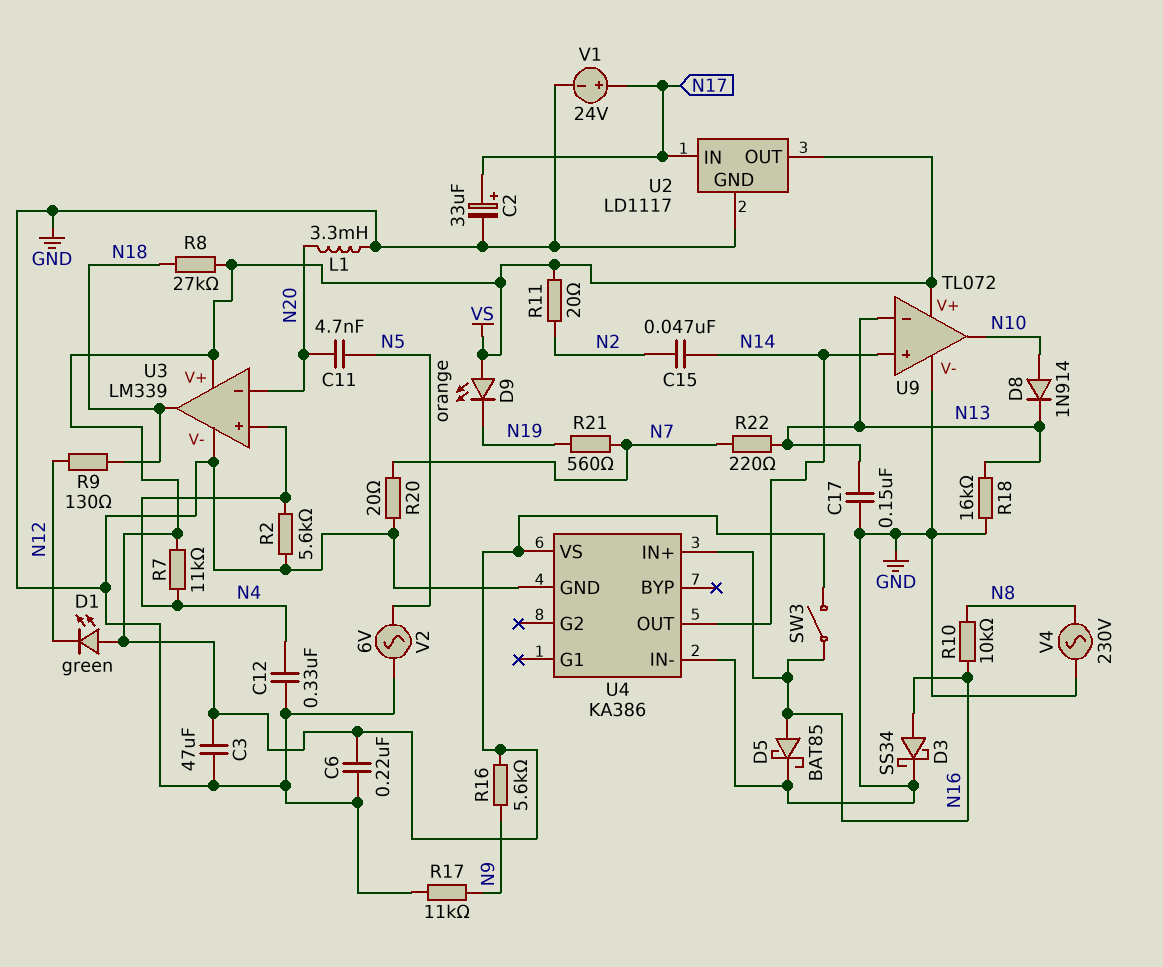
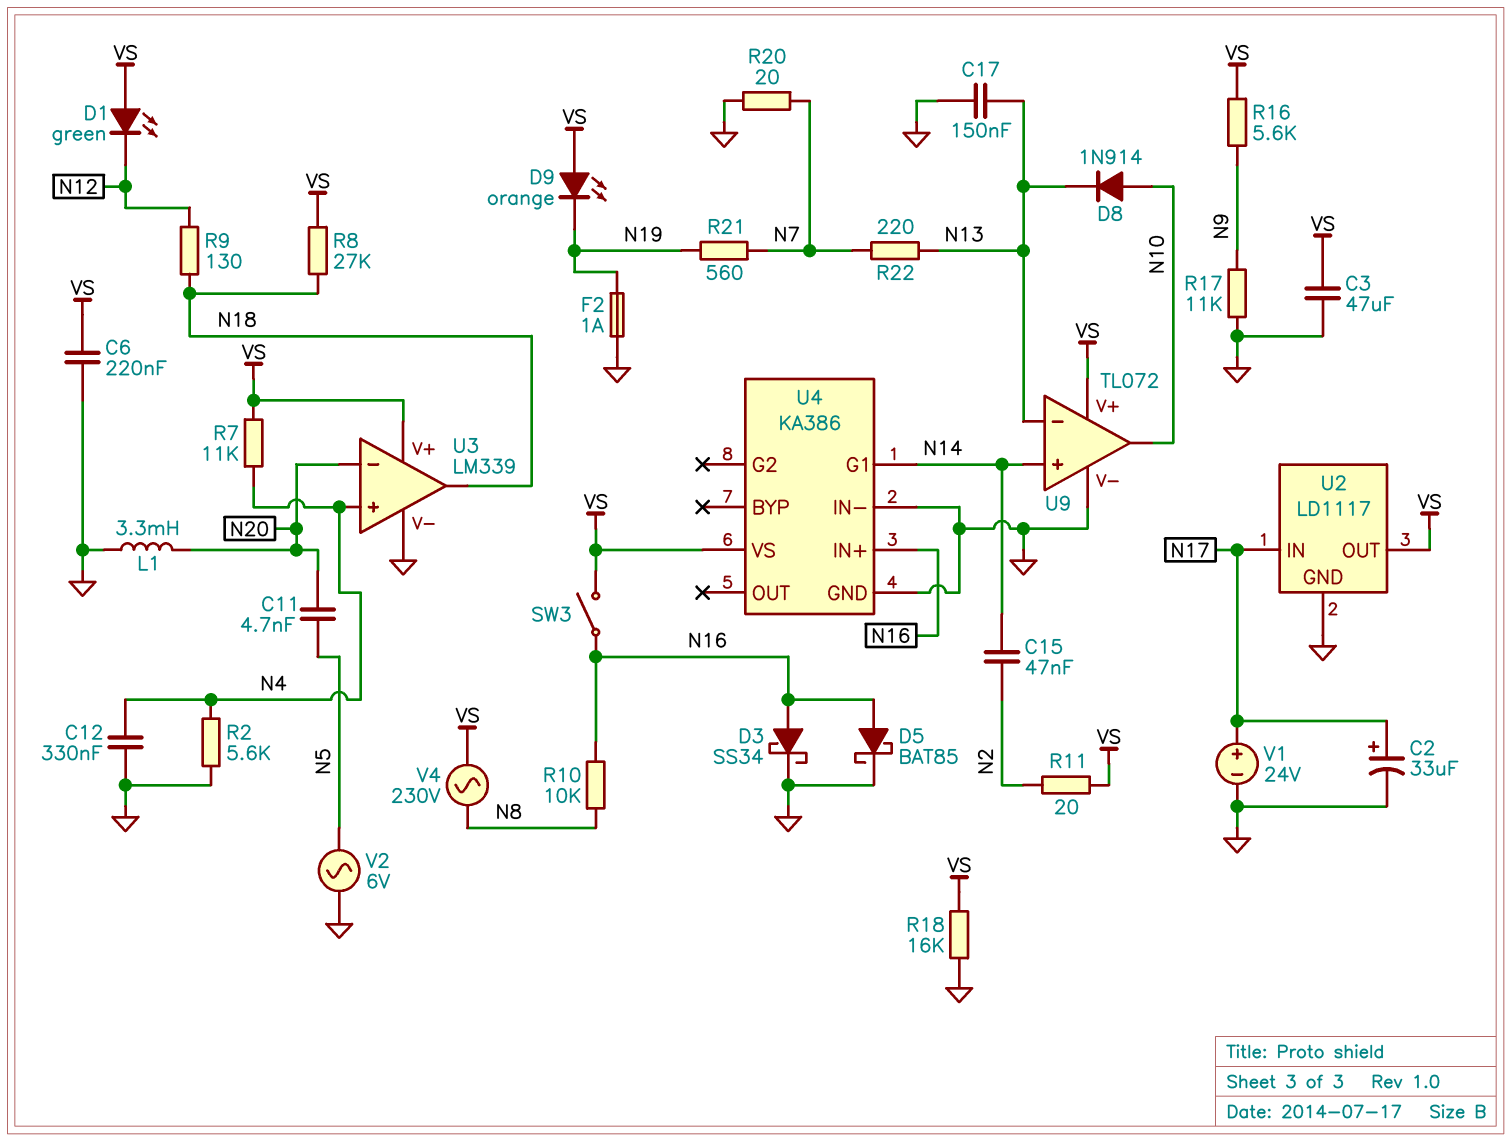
F2: none -> 1A (GND, N19)
R18: 16k (GND, N13) -> 16k (GND, VS)
U4 pin G1: none -> N14
U4 pin OUT: N14 -> none
V4: AC 230V (GND, N8) -> AC 230V (N8, VS)

